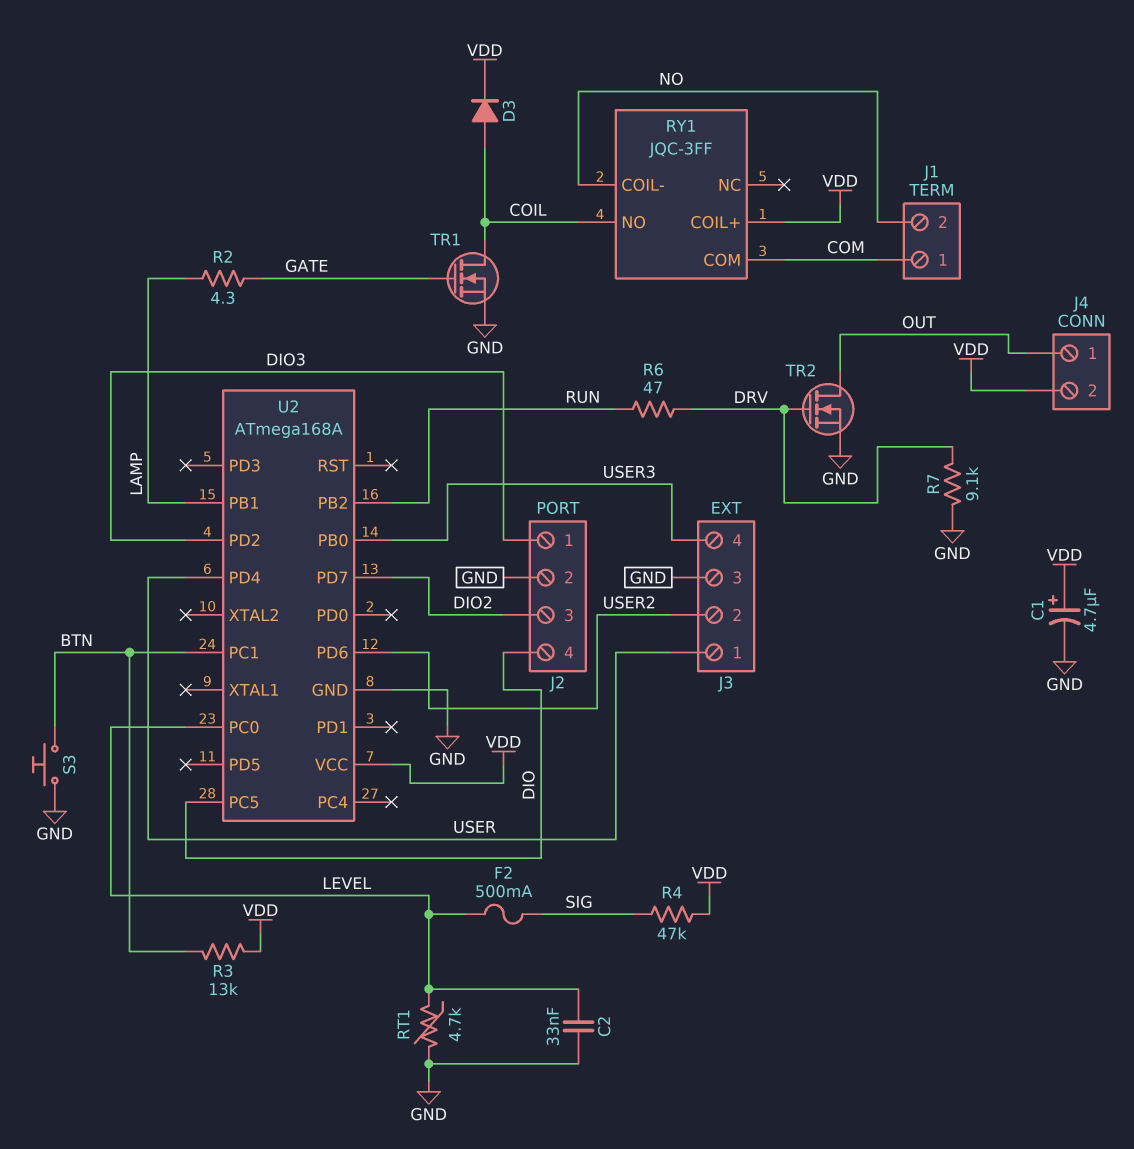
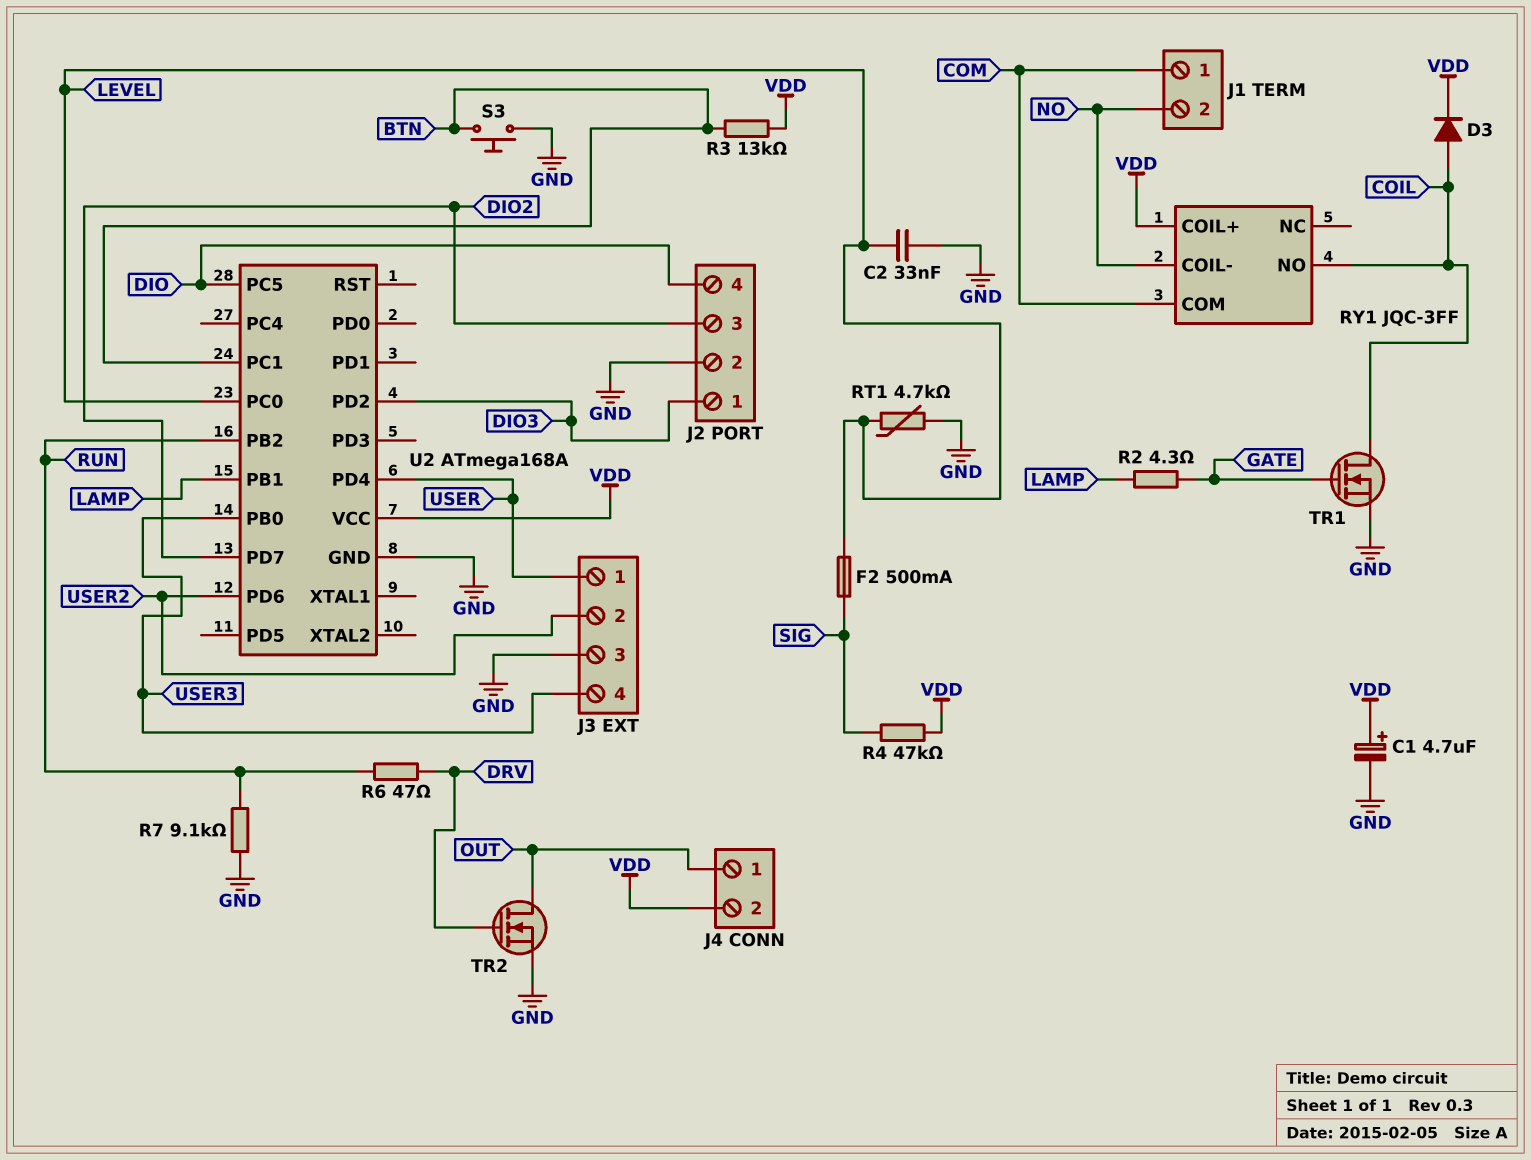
R7: 9.1k (DRV, GND) -> 9.1k (GND, RUN)

